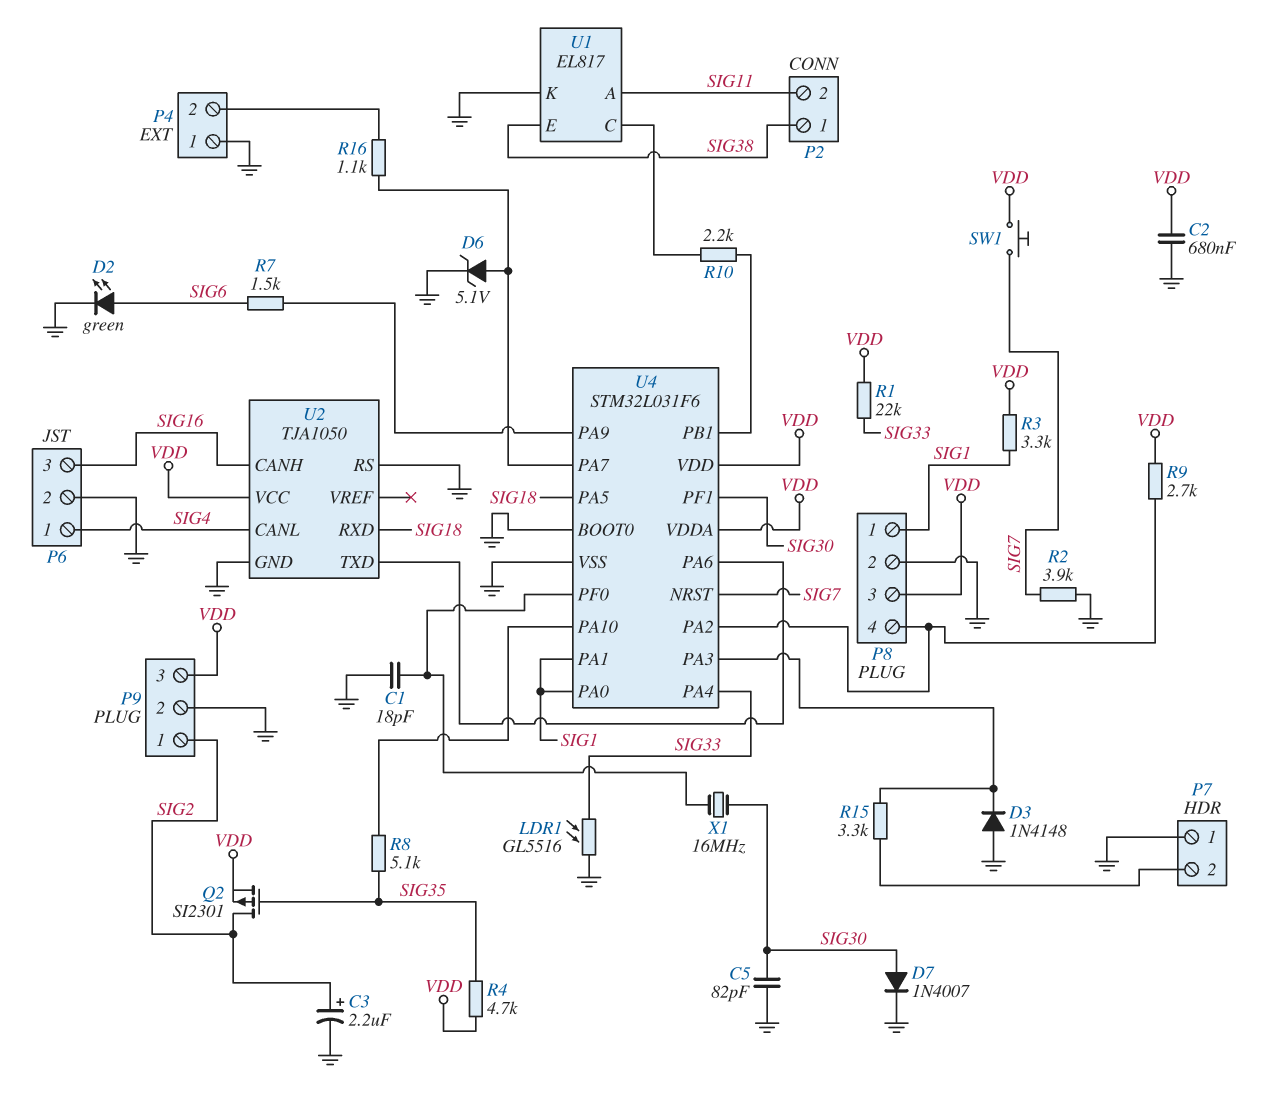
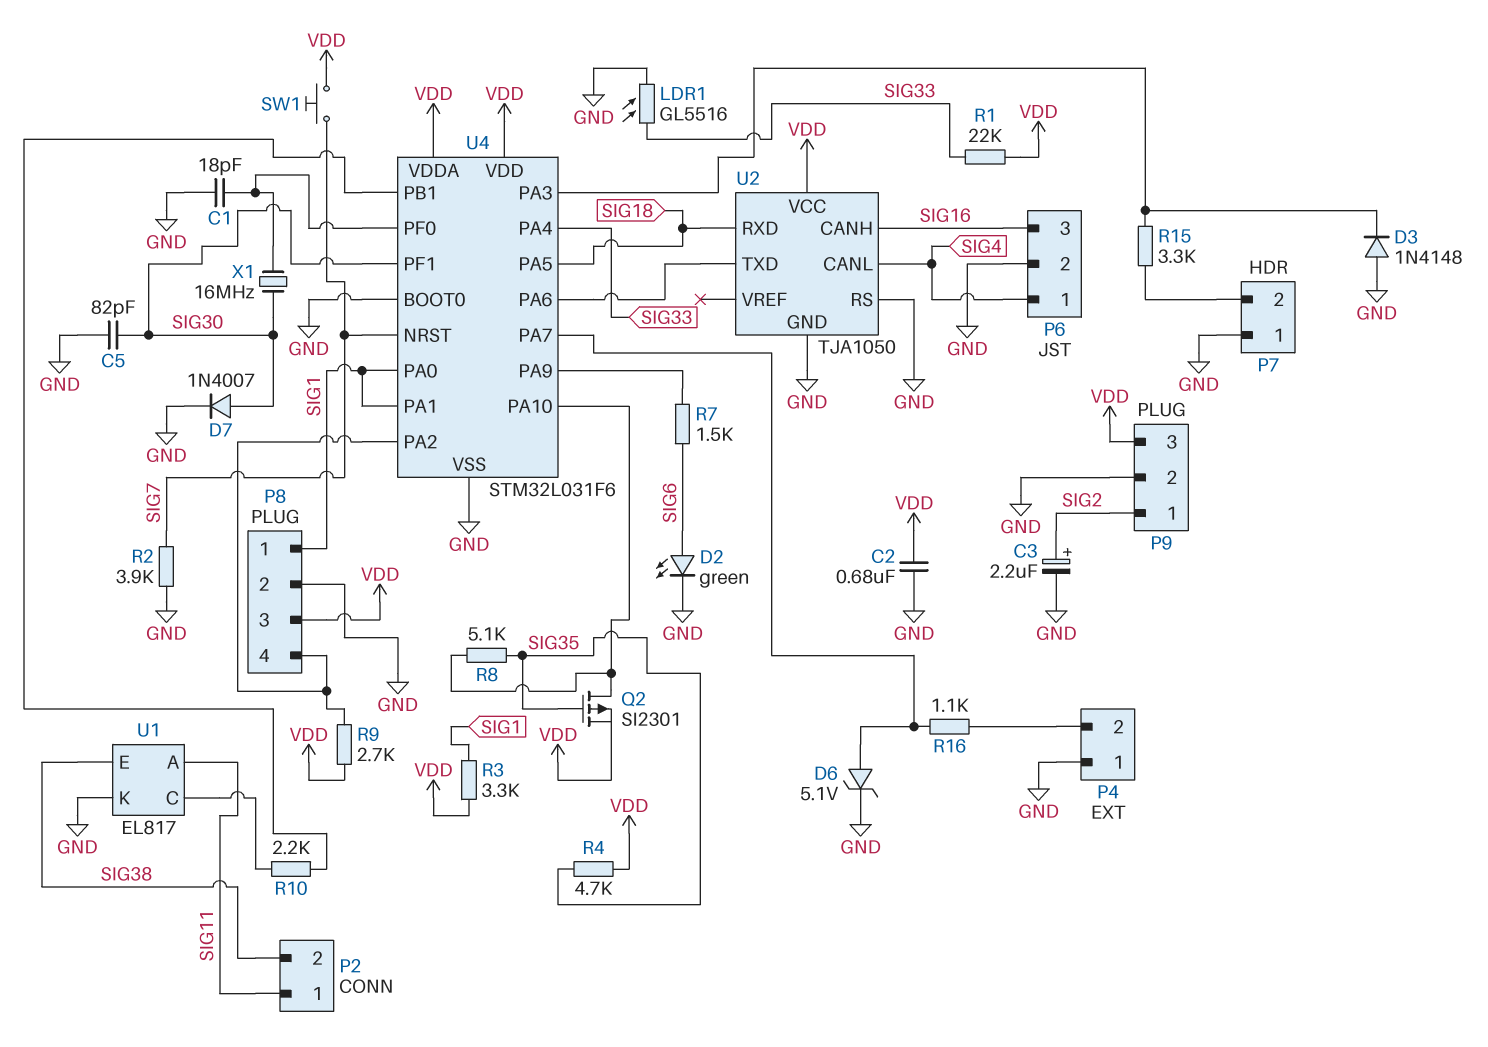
P2 pin 1: SIG38 -> SIG11
P2 pin 2: SIG11 -> SIG38
Q2: PMOS SI2301 (G SIG35, D SIG2, S VDD) -> PMOS SI2301 (G SIG35, D U4/PA10, S VDD)

